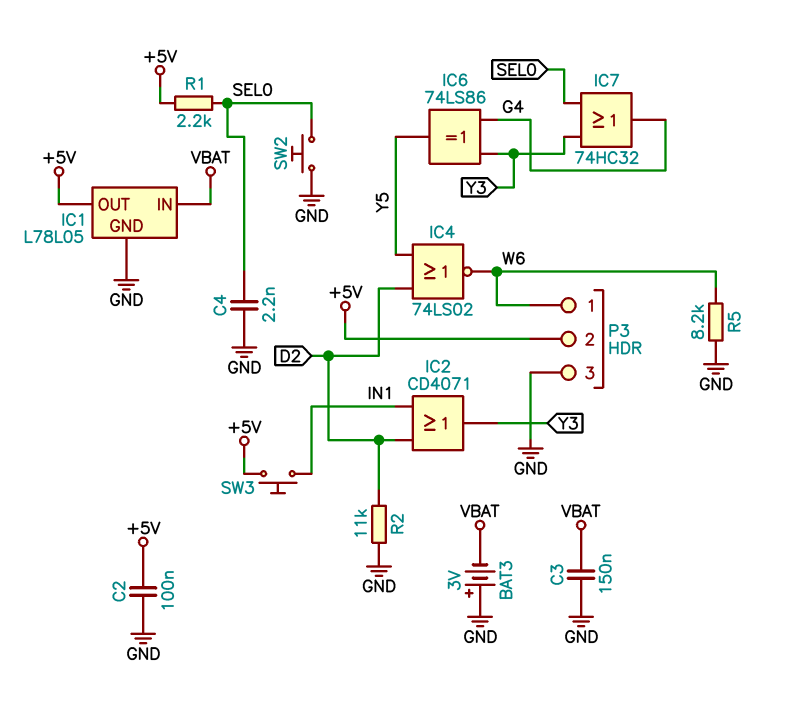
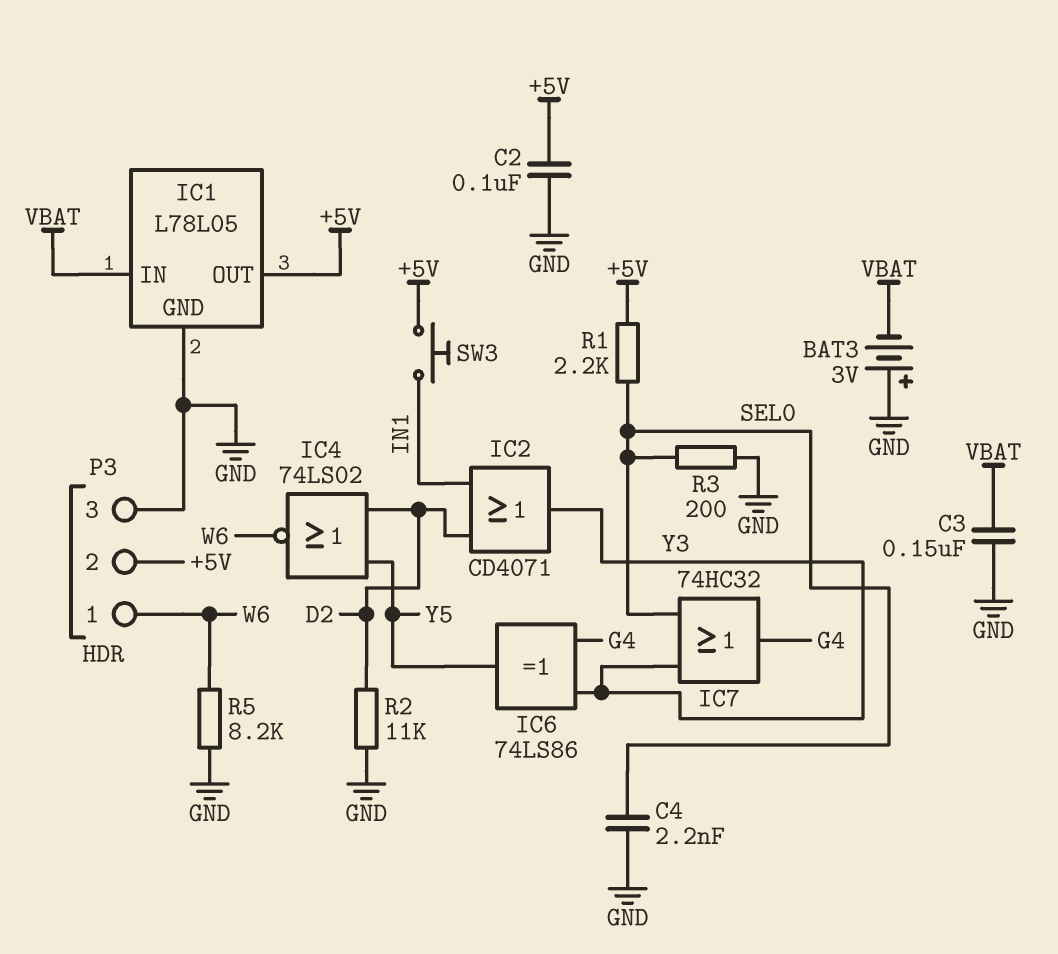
R3: none -> 200 (GND, SEL0)
SW2: button (GND, SEL0) -> none

